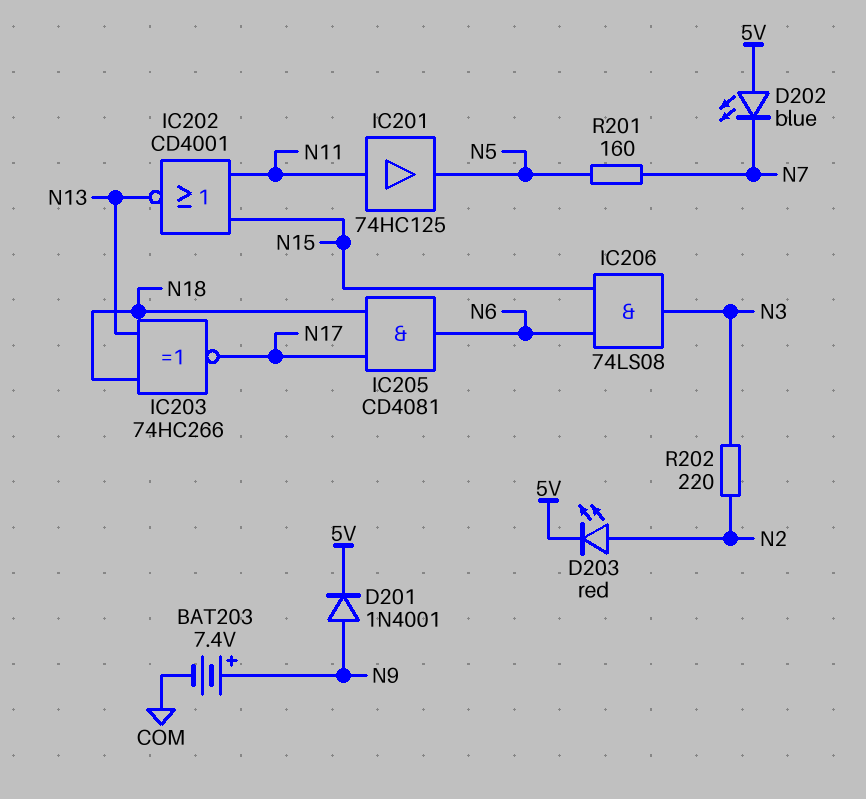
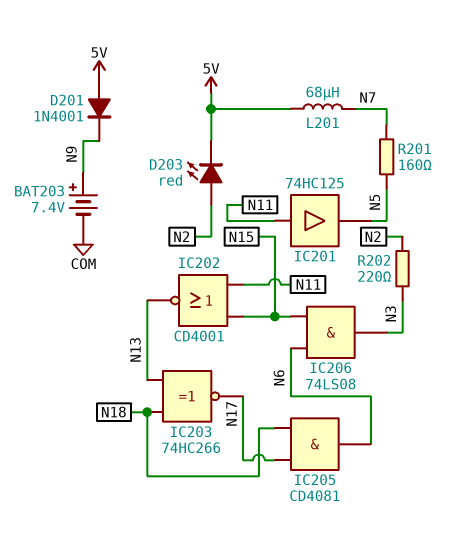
D201: diode 1N4001 (A N9, K 5V) -> diode 1N4001 (A 5V, K N9)
D202: LED blue (A 5V, K N7) -> none
L201: none -> 68uH (5V, N7)

